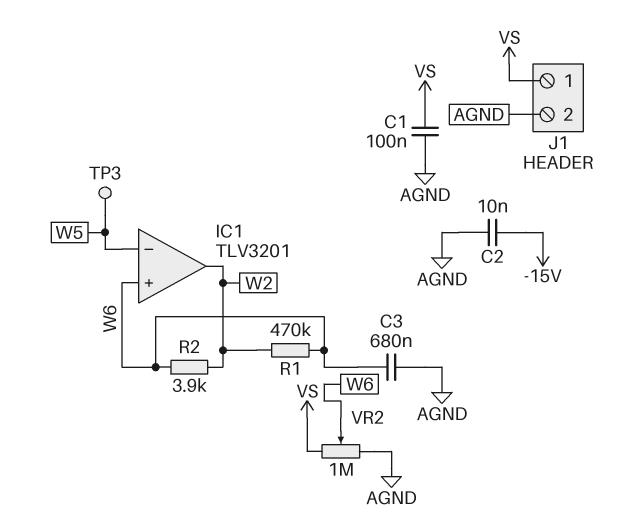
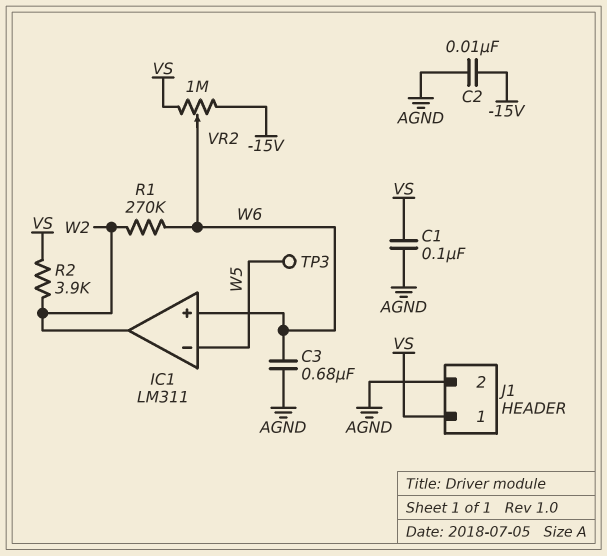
IC1: TLV3201 -> LM311
R1: 470k (W2, W6) -> 270k (W2, W6)
R2: 3.9k (W2, W6) -> 3.9k (VS, W2)
VR2: 1M (AGND, VS, wiper W6) -> 1M (-15V, VS, wiper W6)

